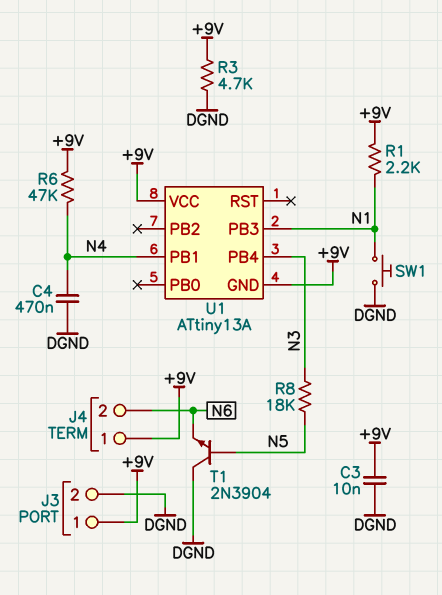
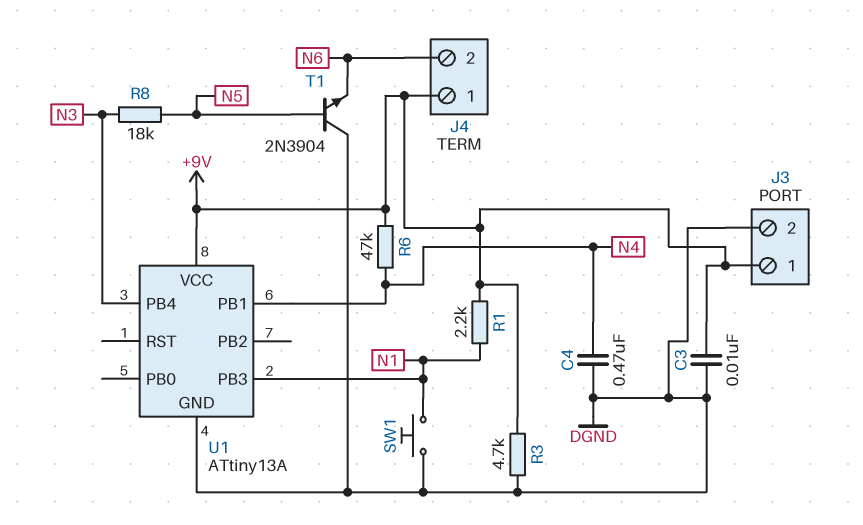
U1 pin GND: +9V -> DGND

